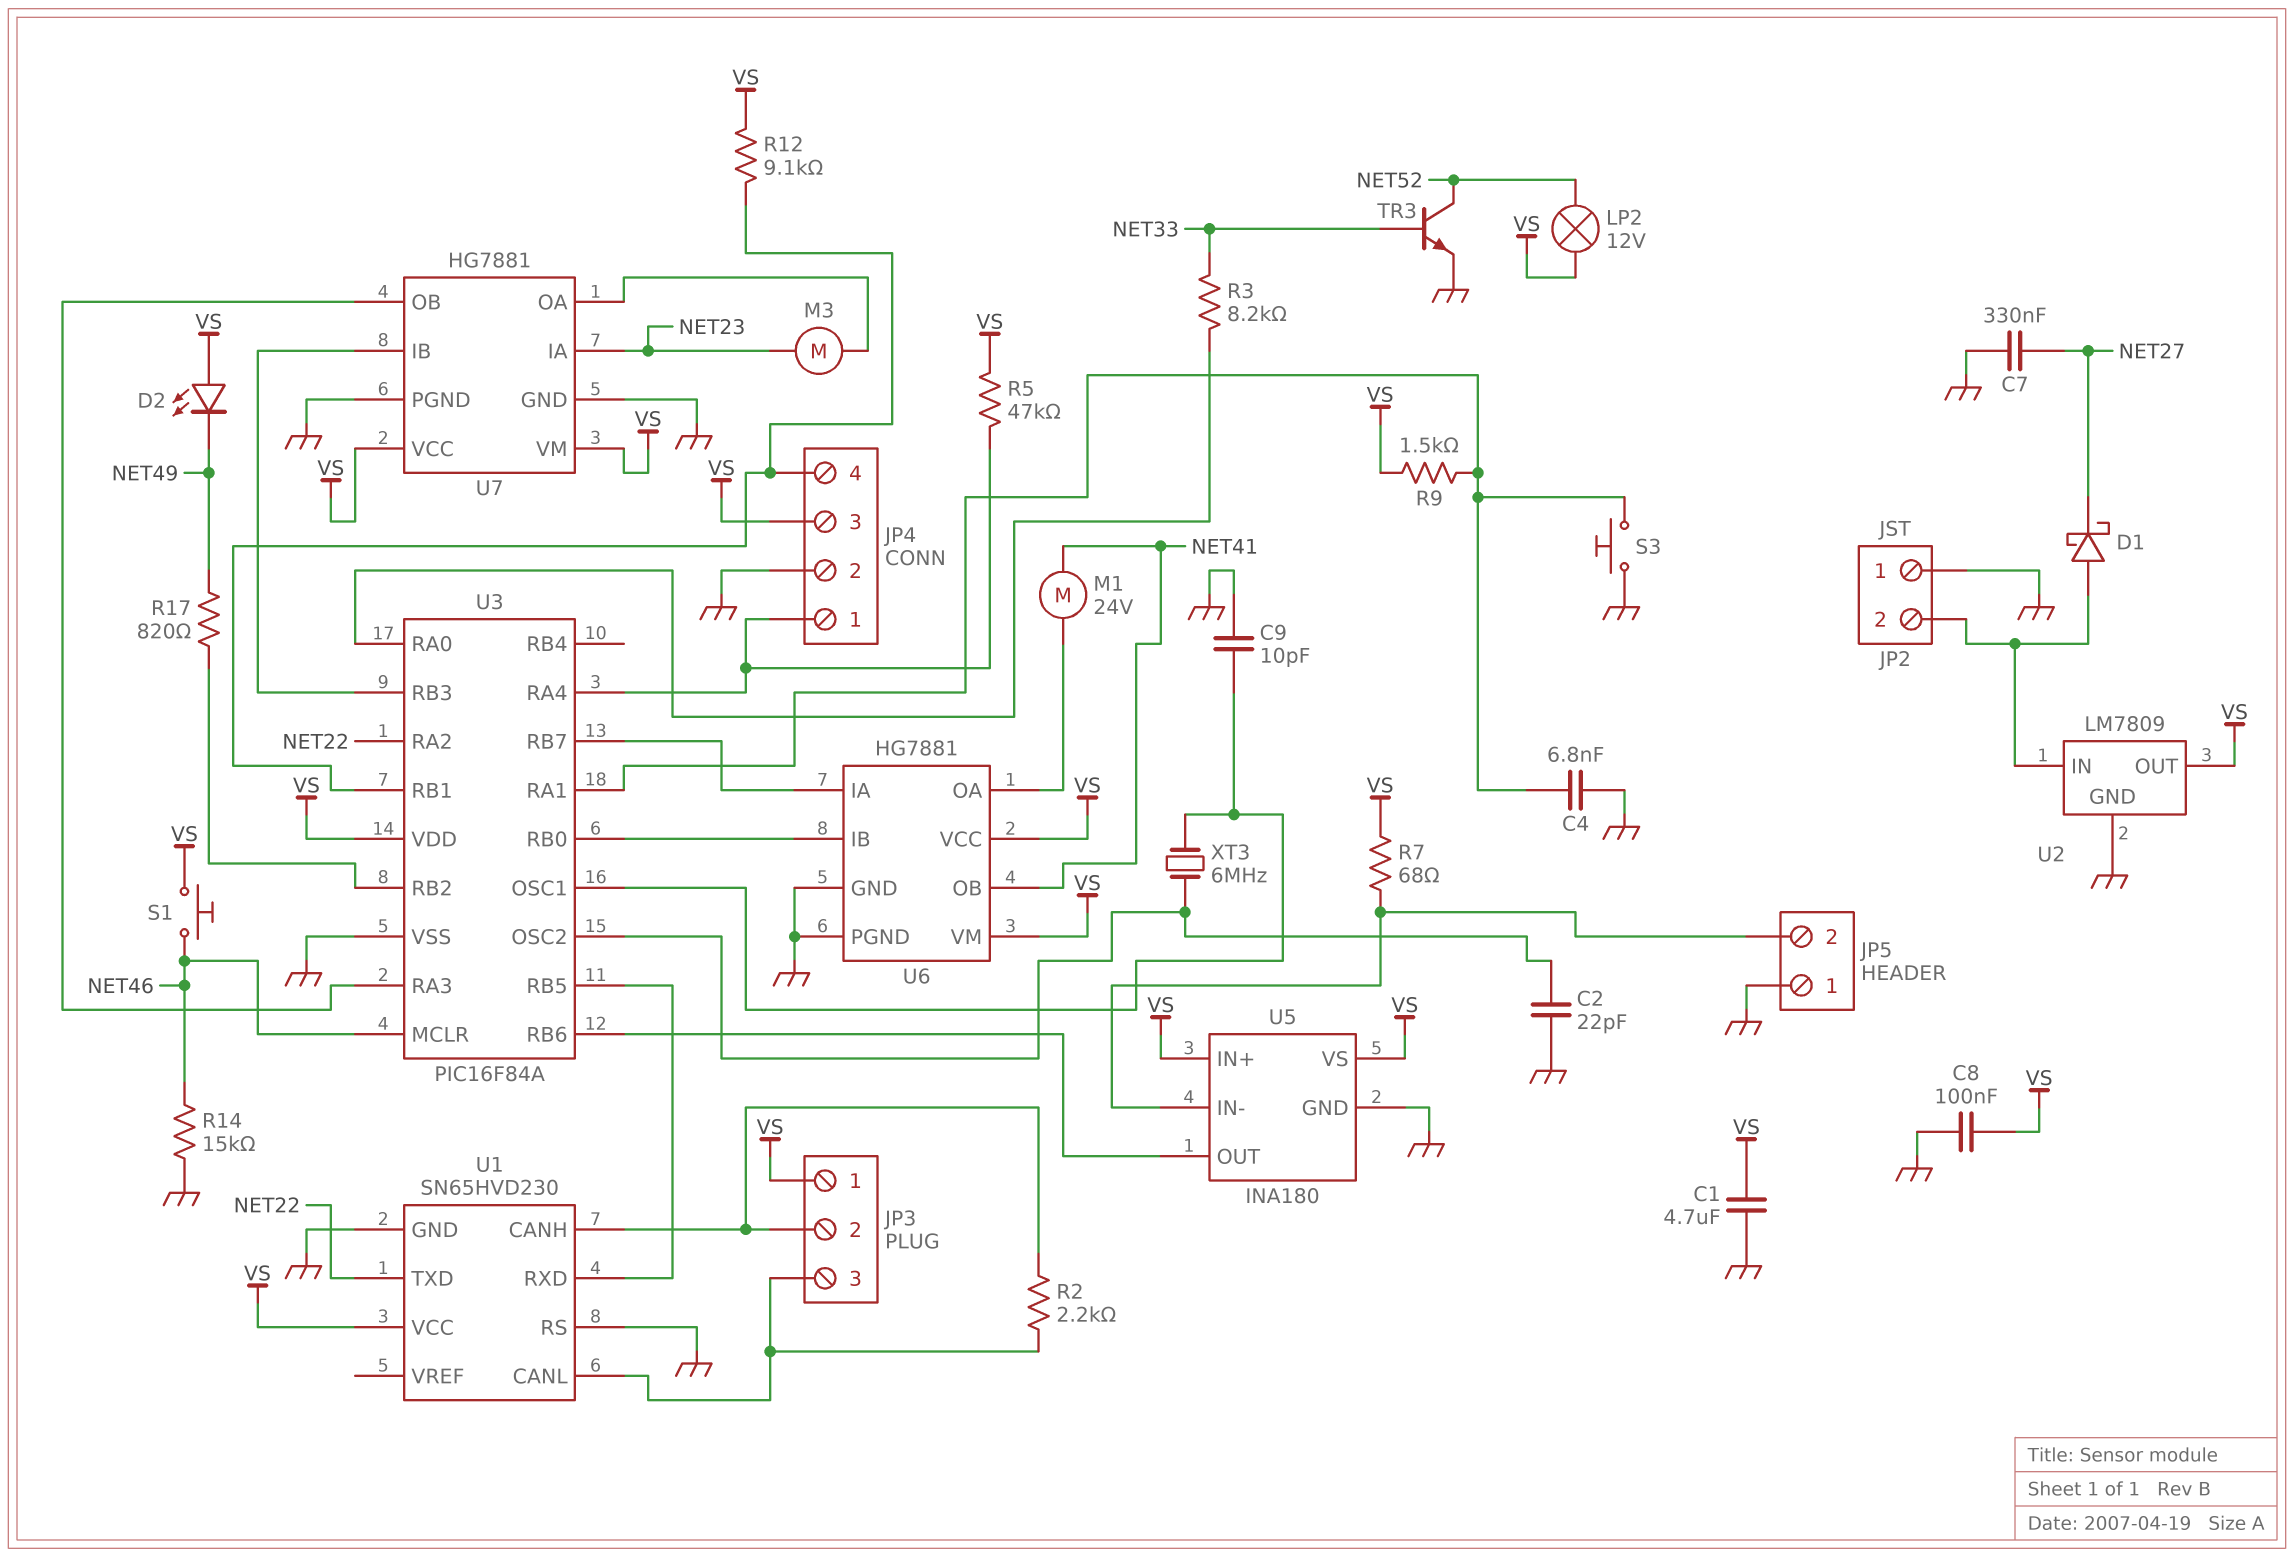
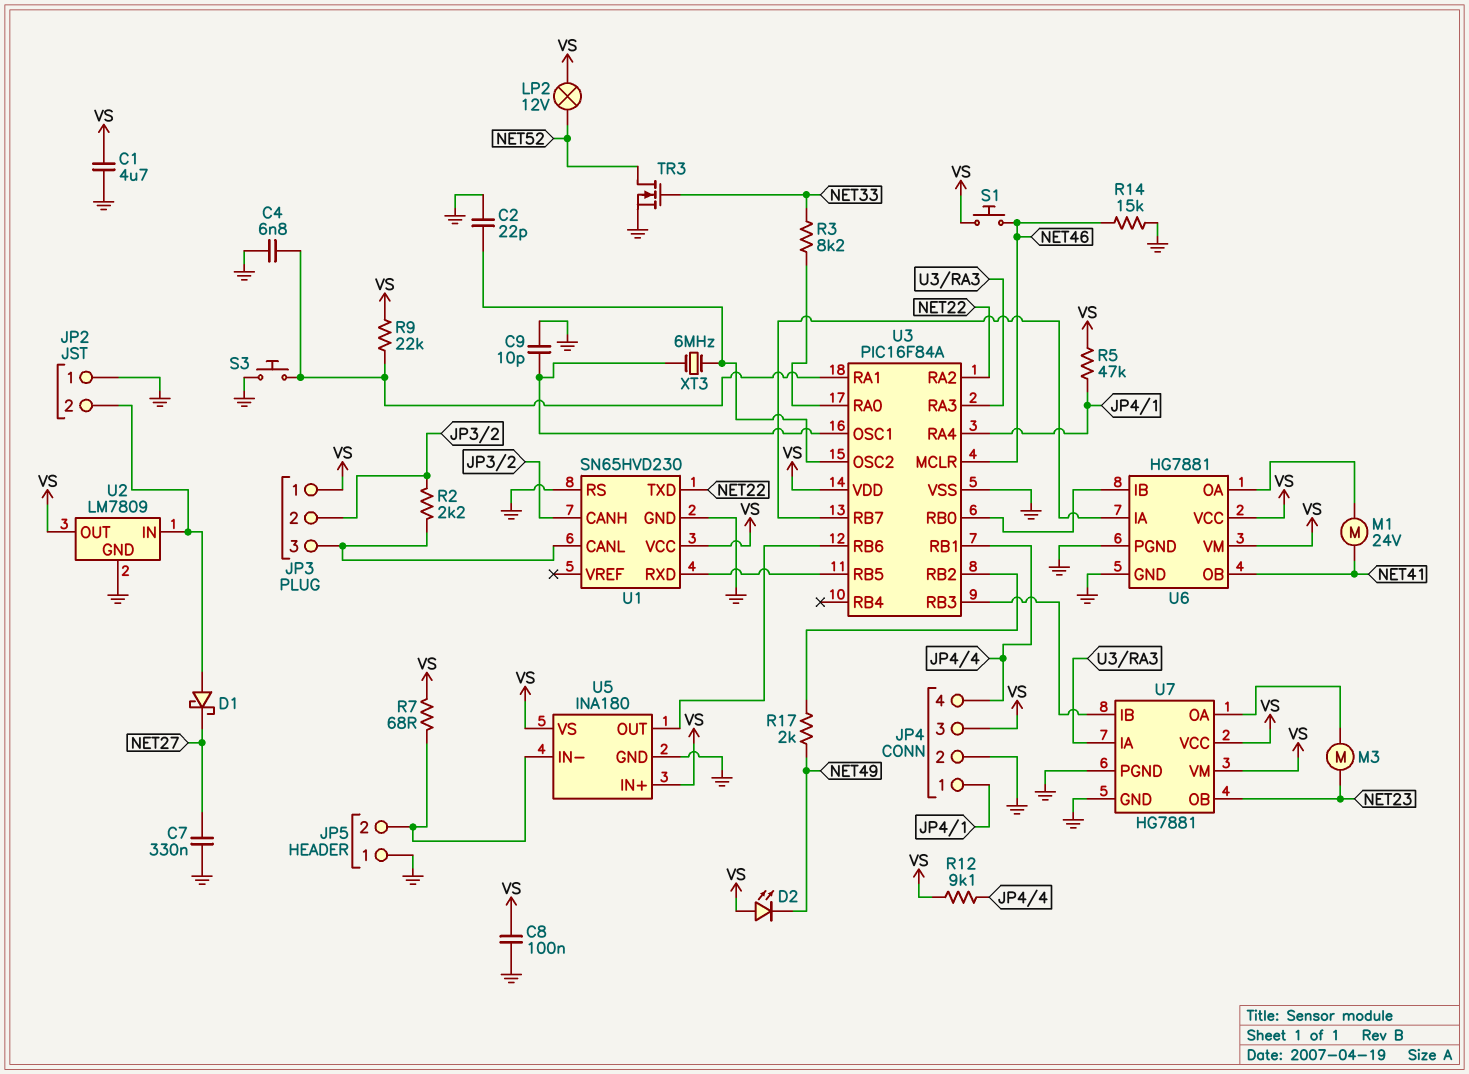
R9: 1.5k (U3/RA1, VS) -> 22k (U3/RA1, VS)
R17: 820 (NET49, U3/RB2) -> 2k (NET49, U3/RB2)
TR3: NPN (B NET33, C NET52, E GND) -> NMOS (G NET33, D NET52, S GND)
U7 pin IA: NET23 -> U3/RA3
U7 pin OB: U3/RA3 -> NET23

